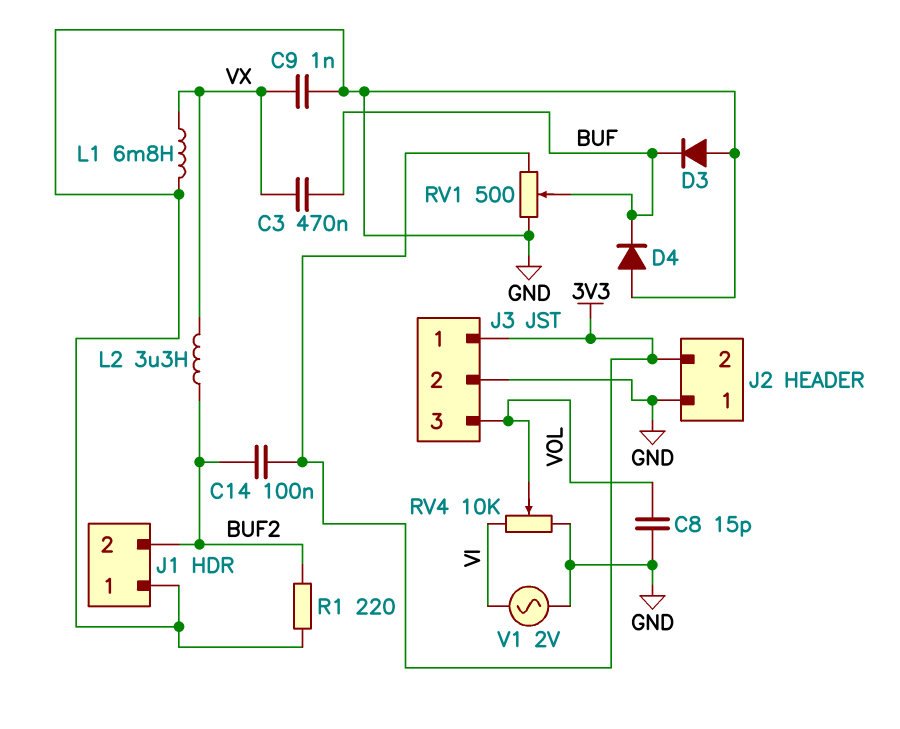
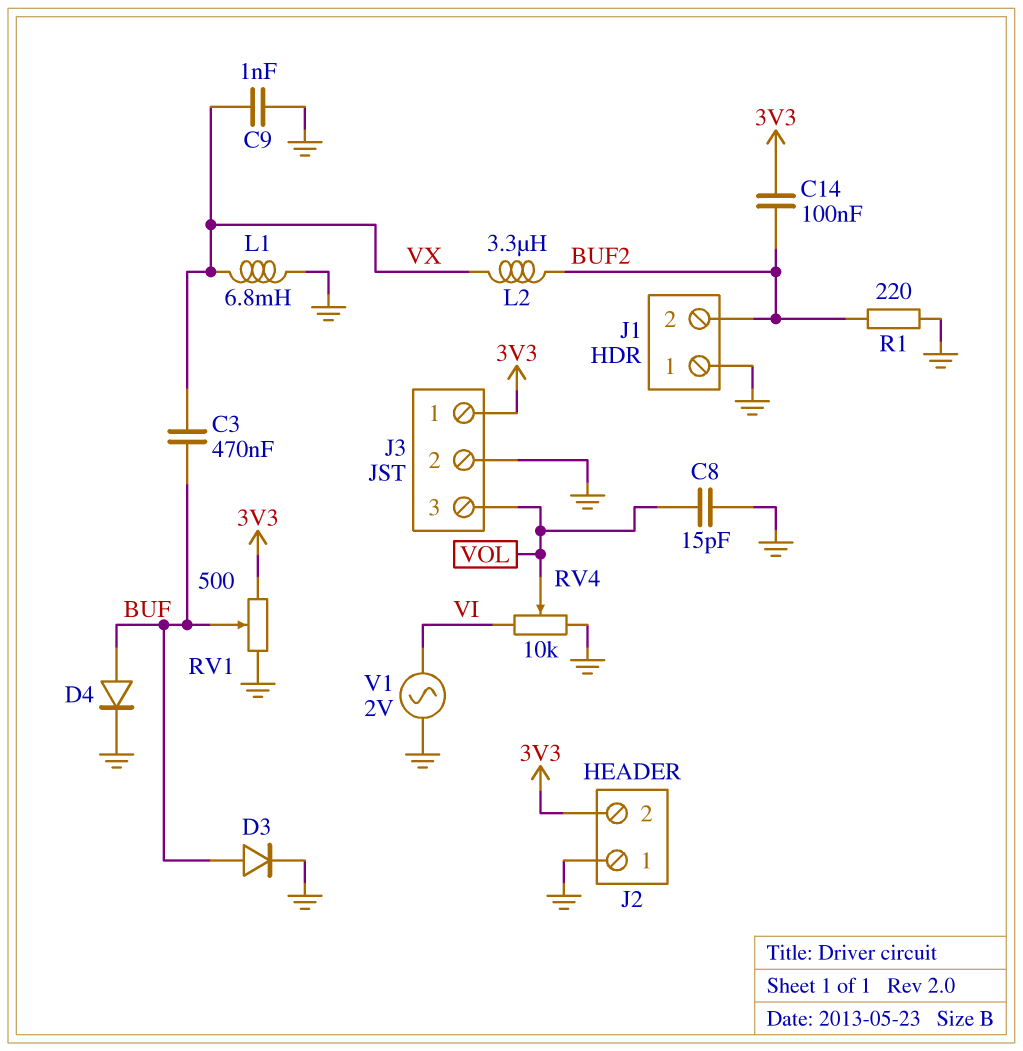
D3: diode (A GND, K BUF) -> diode (A BUF, K GND)
D4: diode (A GND, K BUF) -> diode (A BUF, K GND)

